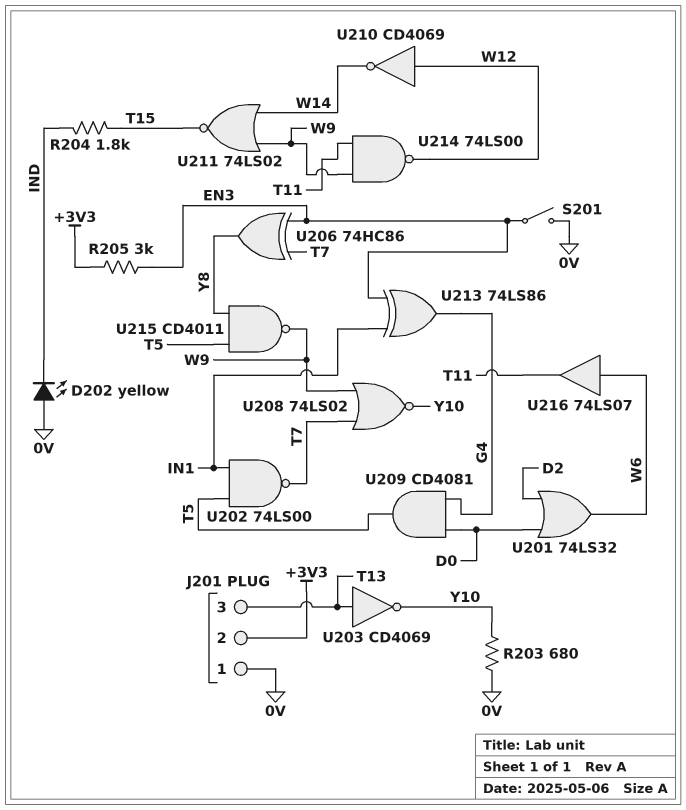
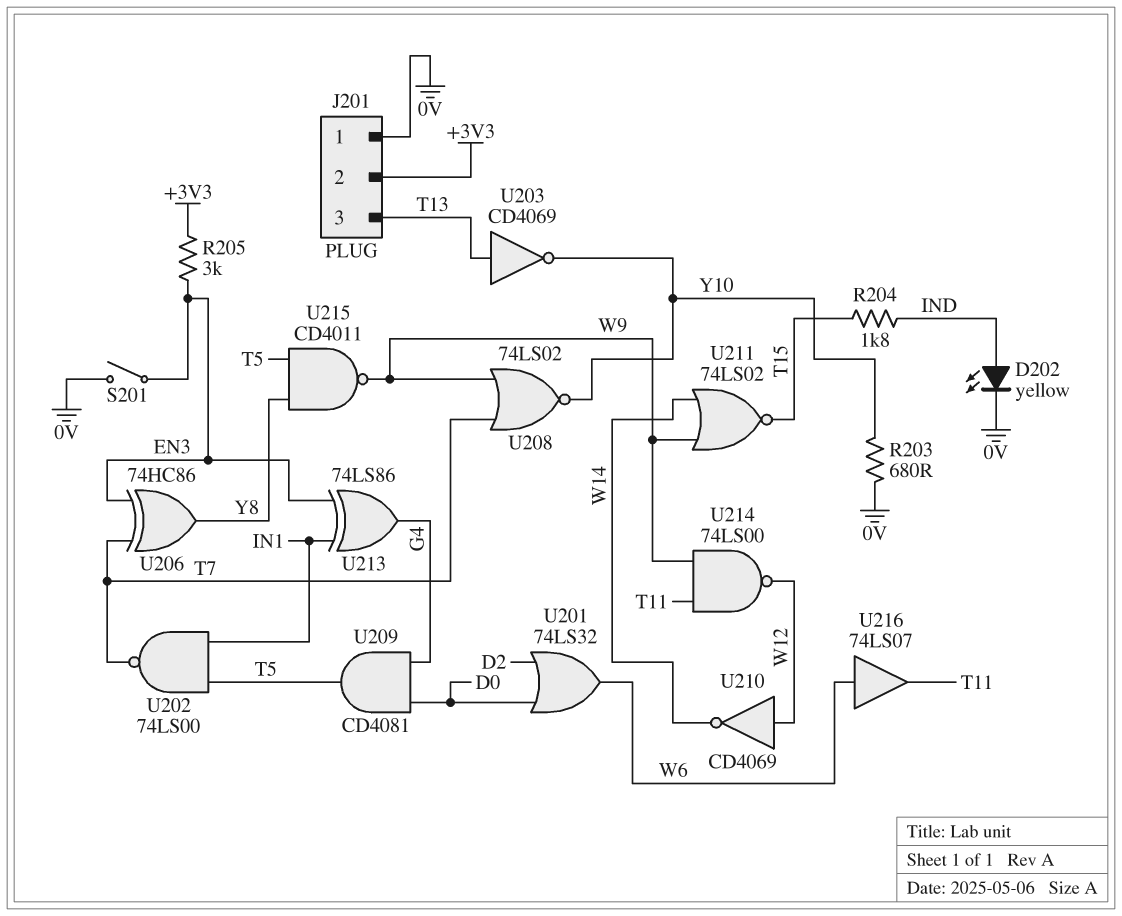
D202: LED yellow (A 0V, K IND) -> LED yellow (A IND, K 0V)

